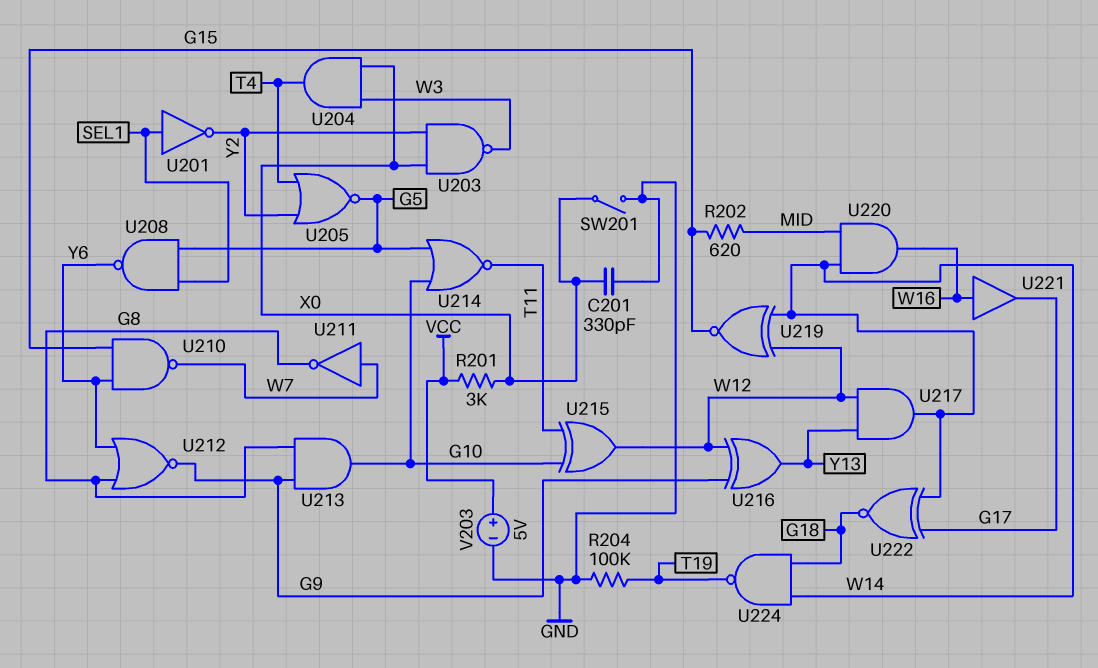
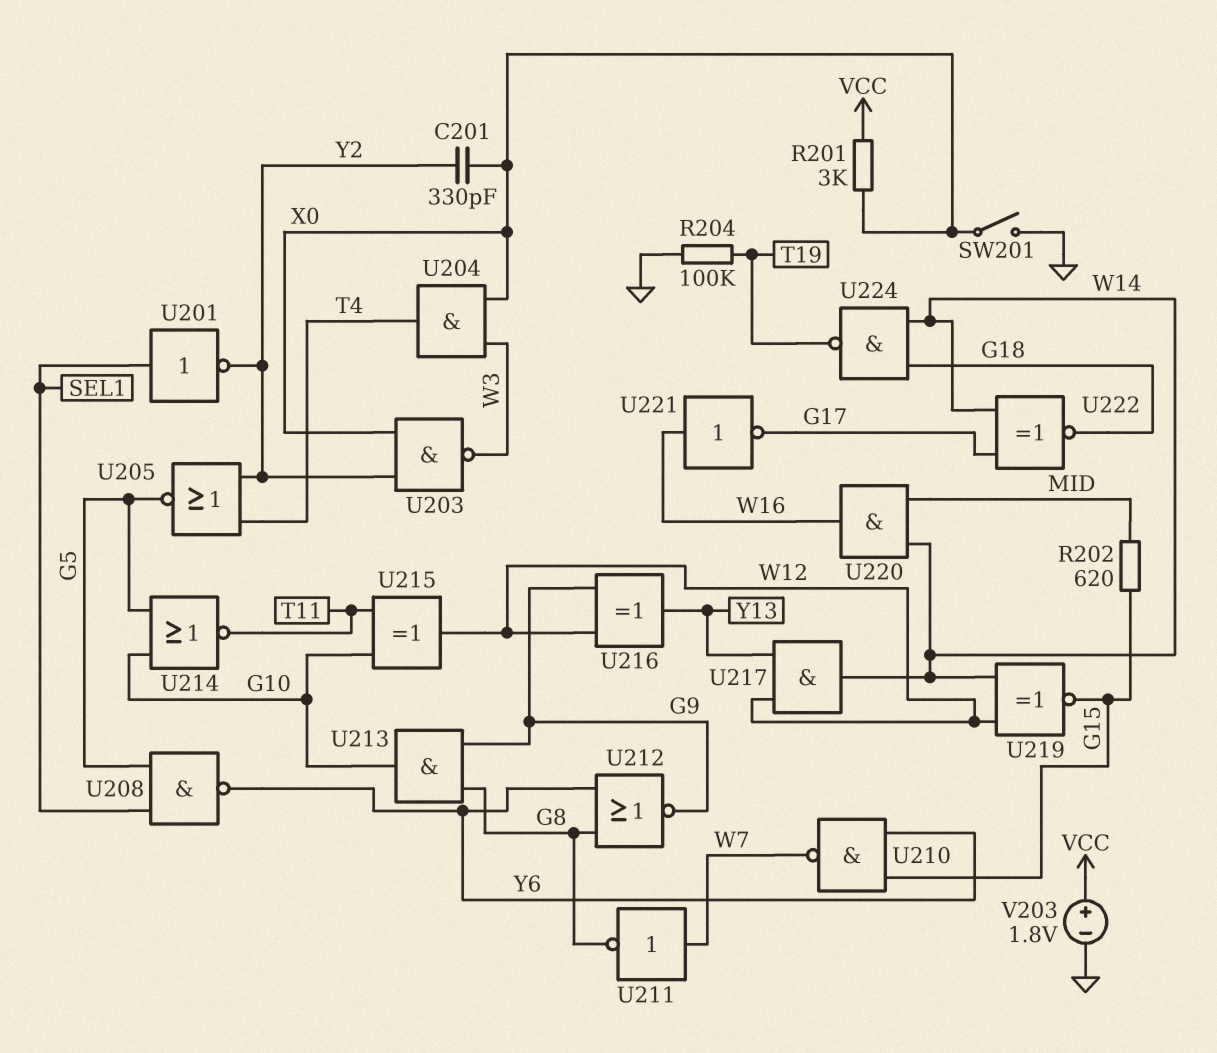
C201: 330pF (GND, X0) -> 330pF (X0, Y2)
U221: buffer (in W16, out G17) -> NOT (in W16, out G17)
V203: 5V (plus VCC, minus GND) -> 1.8V (plus VCC, minus GND)

